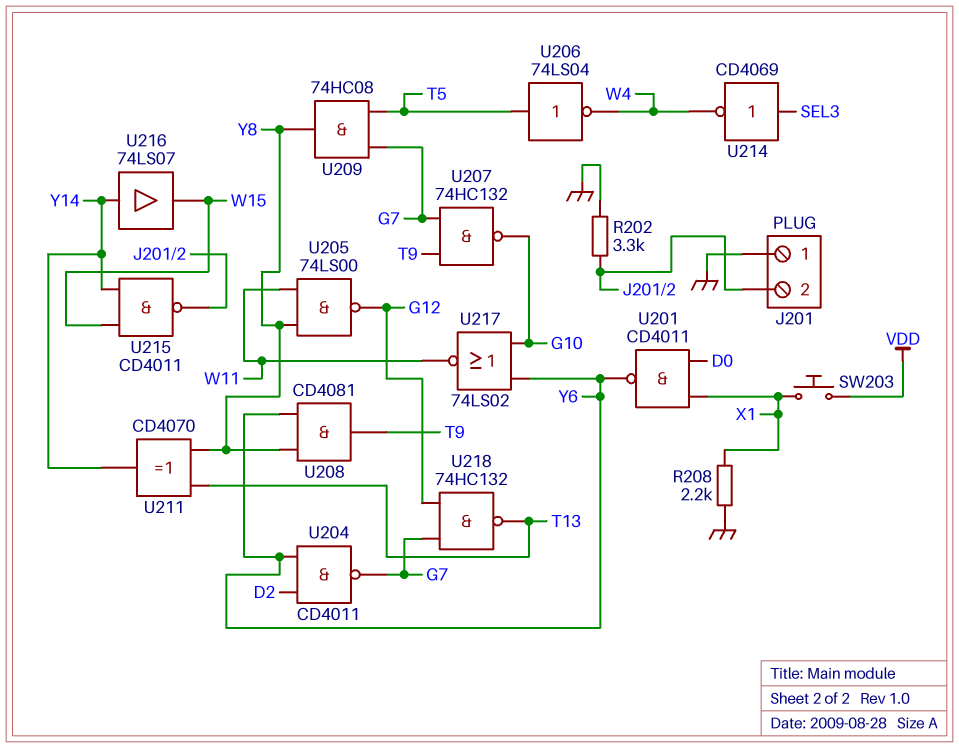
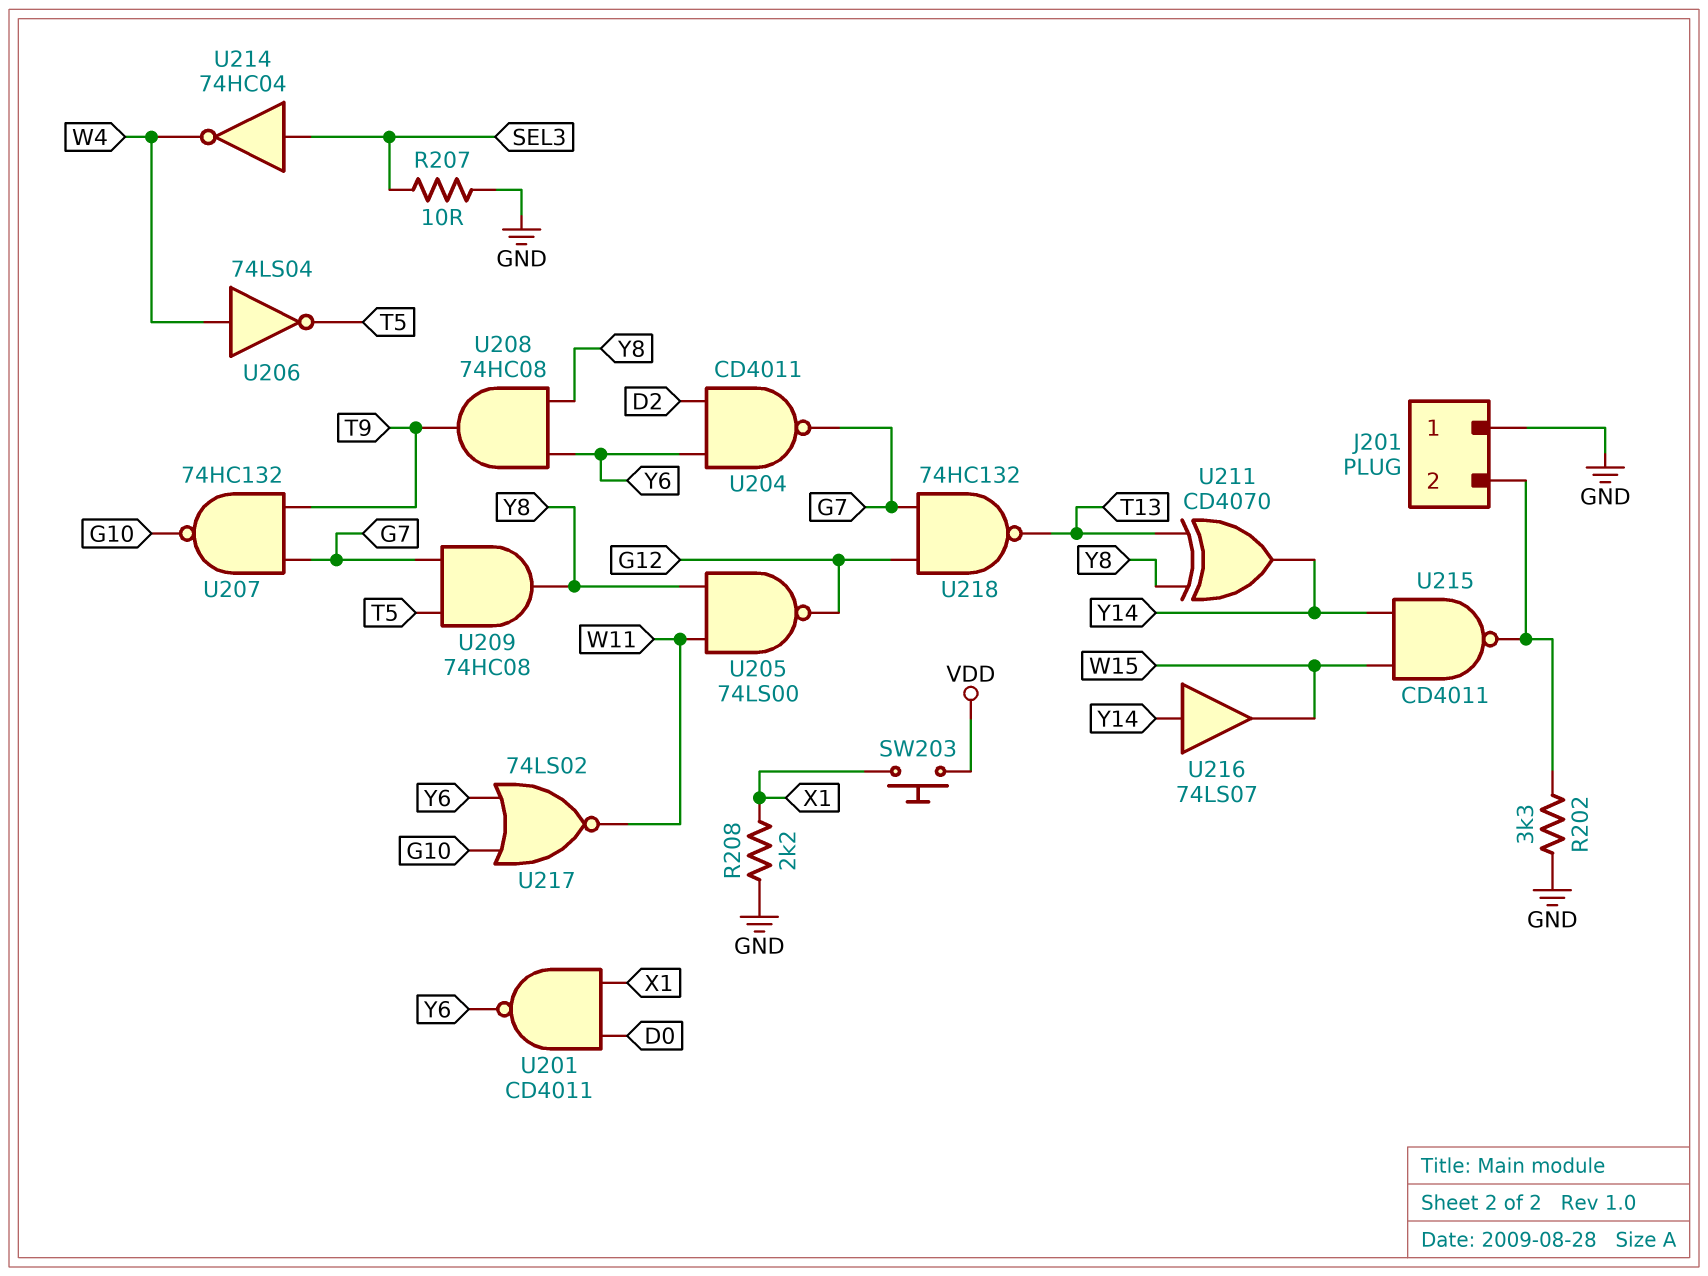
R207: none -> 10 (GND, SEL3)
U206: NOT 74LS04 (in T5, out W4) -> NOT 74LS04 (in W4, out T5)
U208: AND CD4081 (in Y6, in Y8, out T9) -> AND 74HC08 (in Y6, in Y8, out T9)
U214: NOT CD4069 (in SEL3, out W4) -> NOT 74HC04 (in SEL3, out W4)

